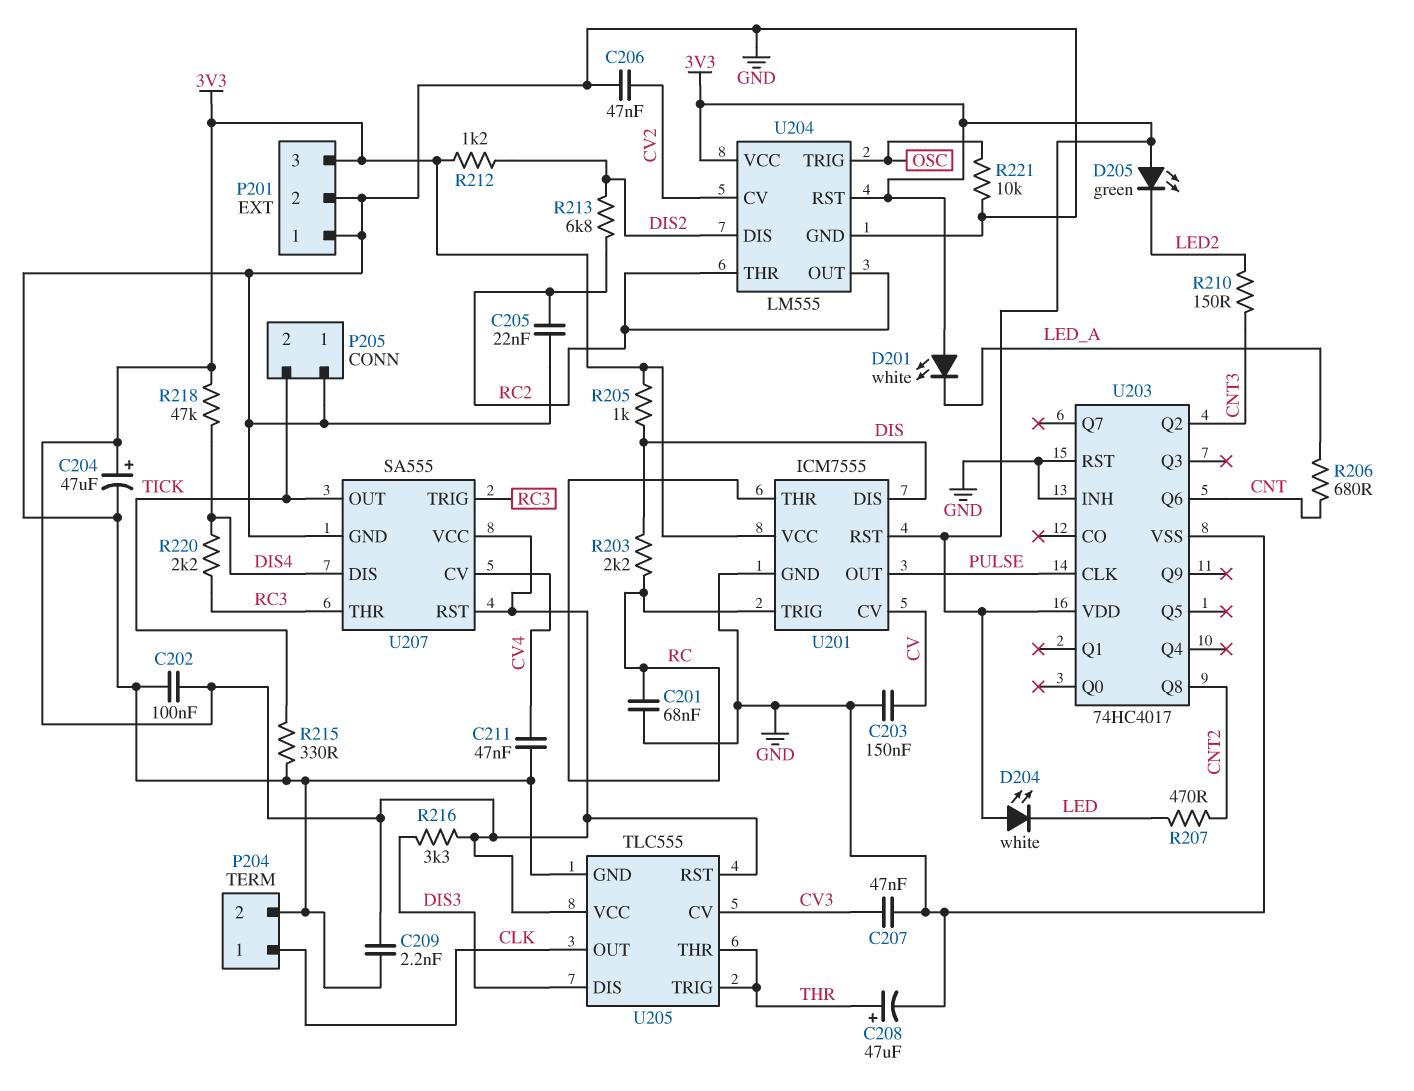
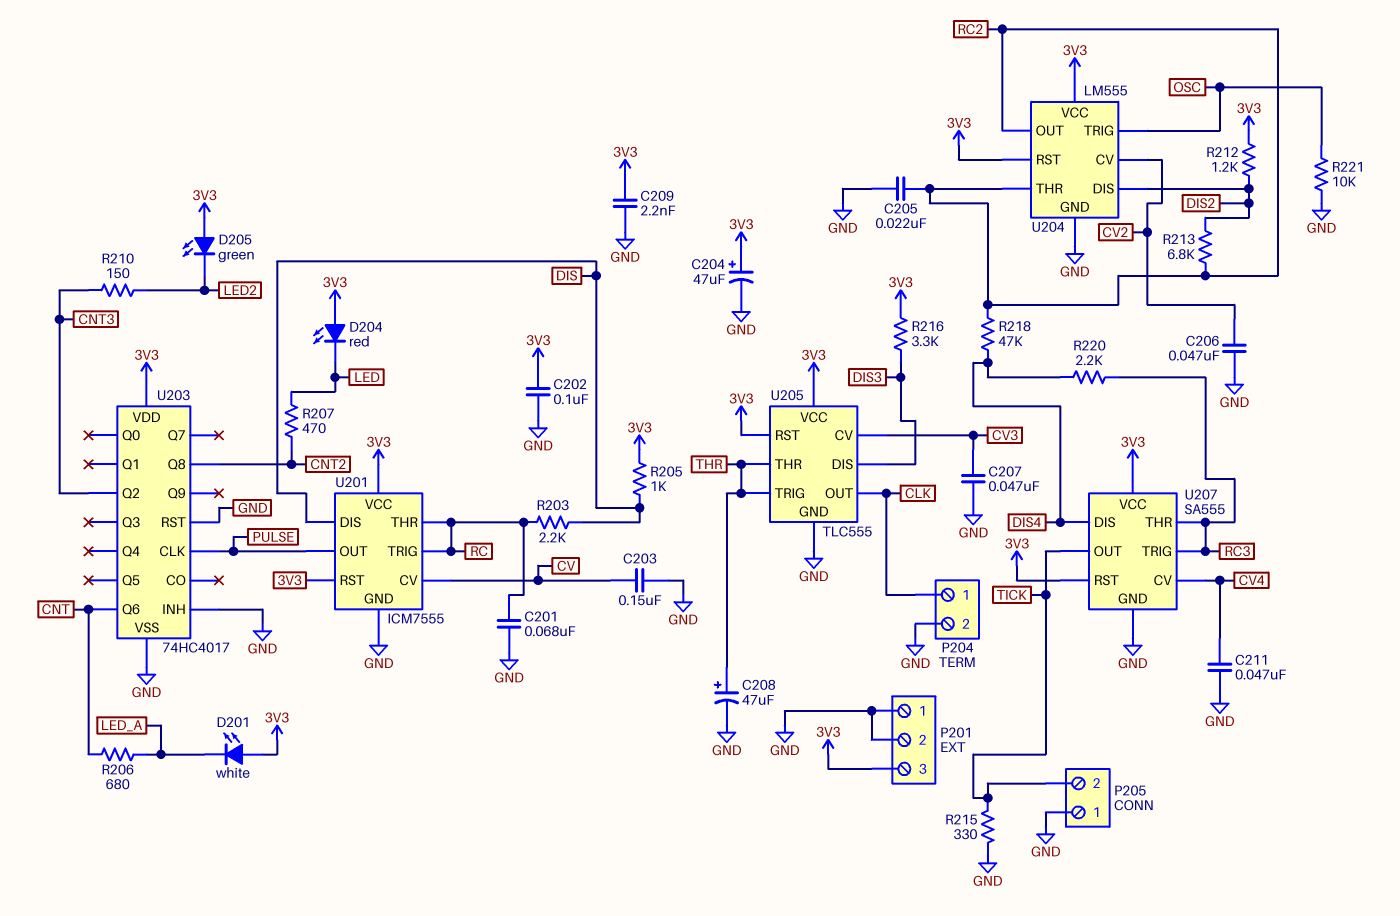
D204: LED white (A 3V3, K LED) -> LED red (A 3V3, K LED)
R218: 47k (3V3, DIS4) -> 47k (DIS4, RC2)

